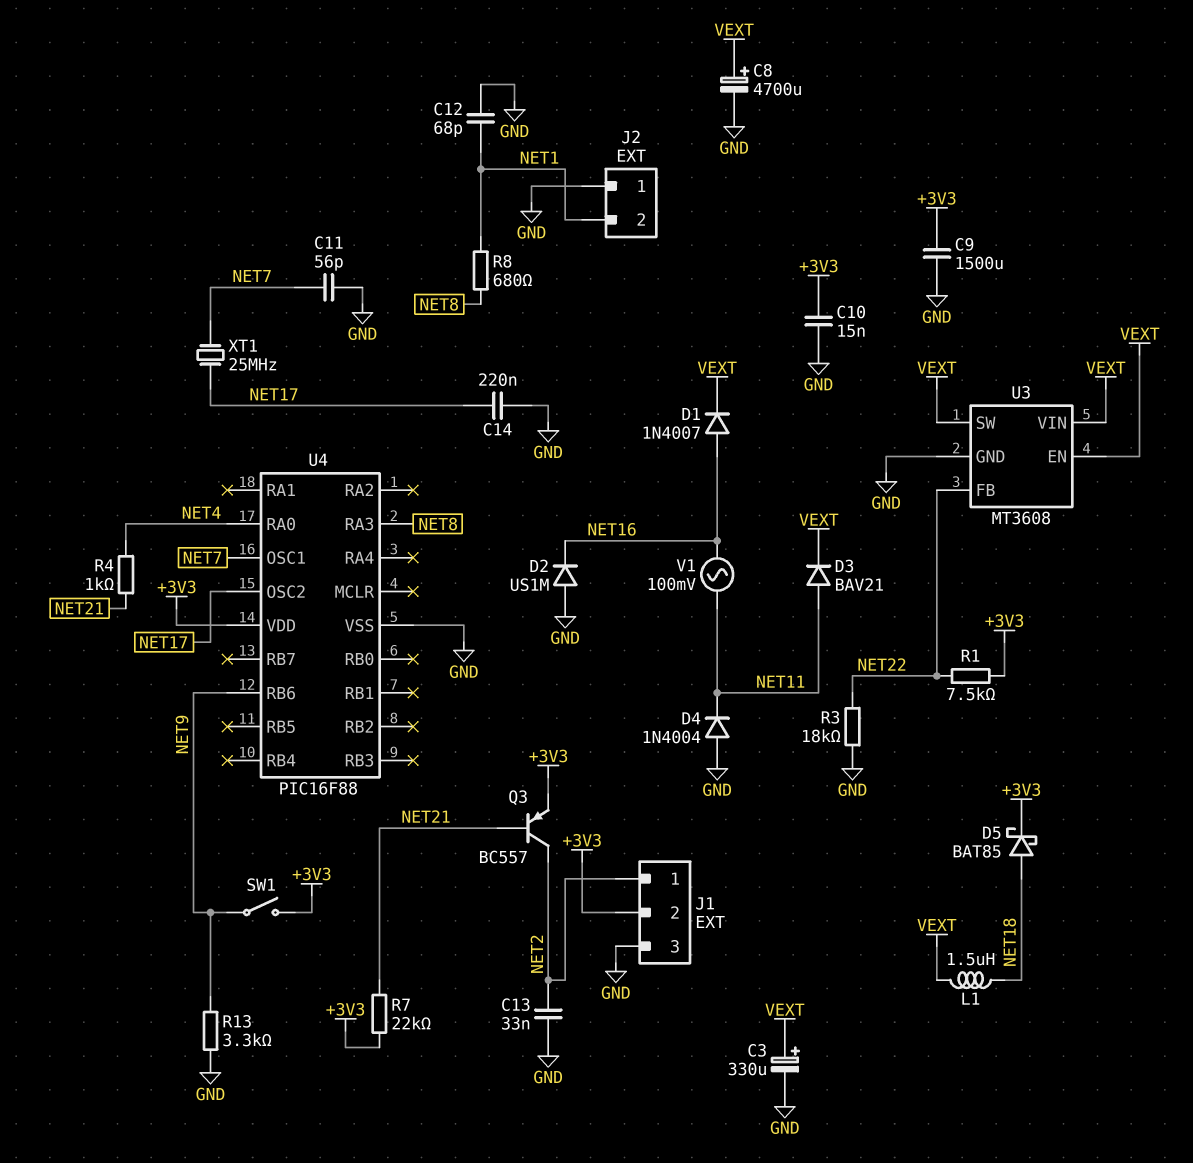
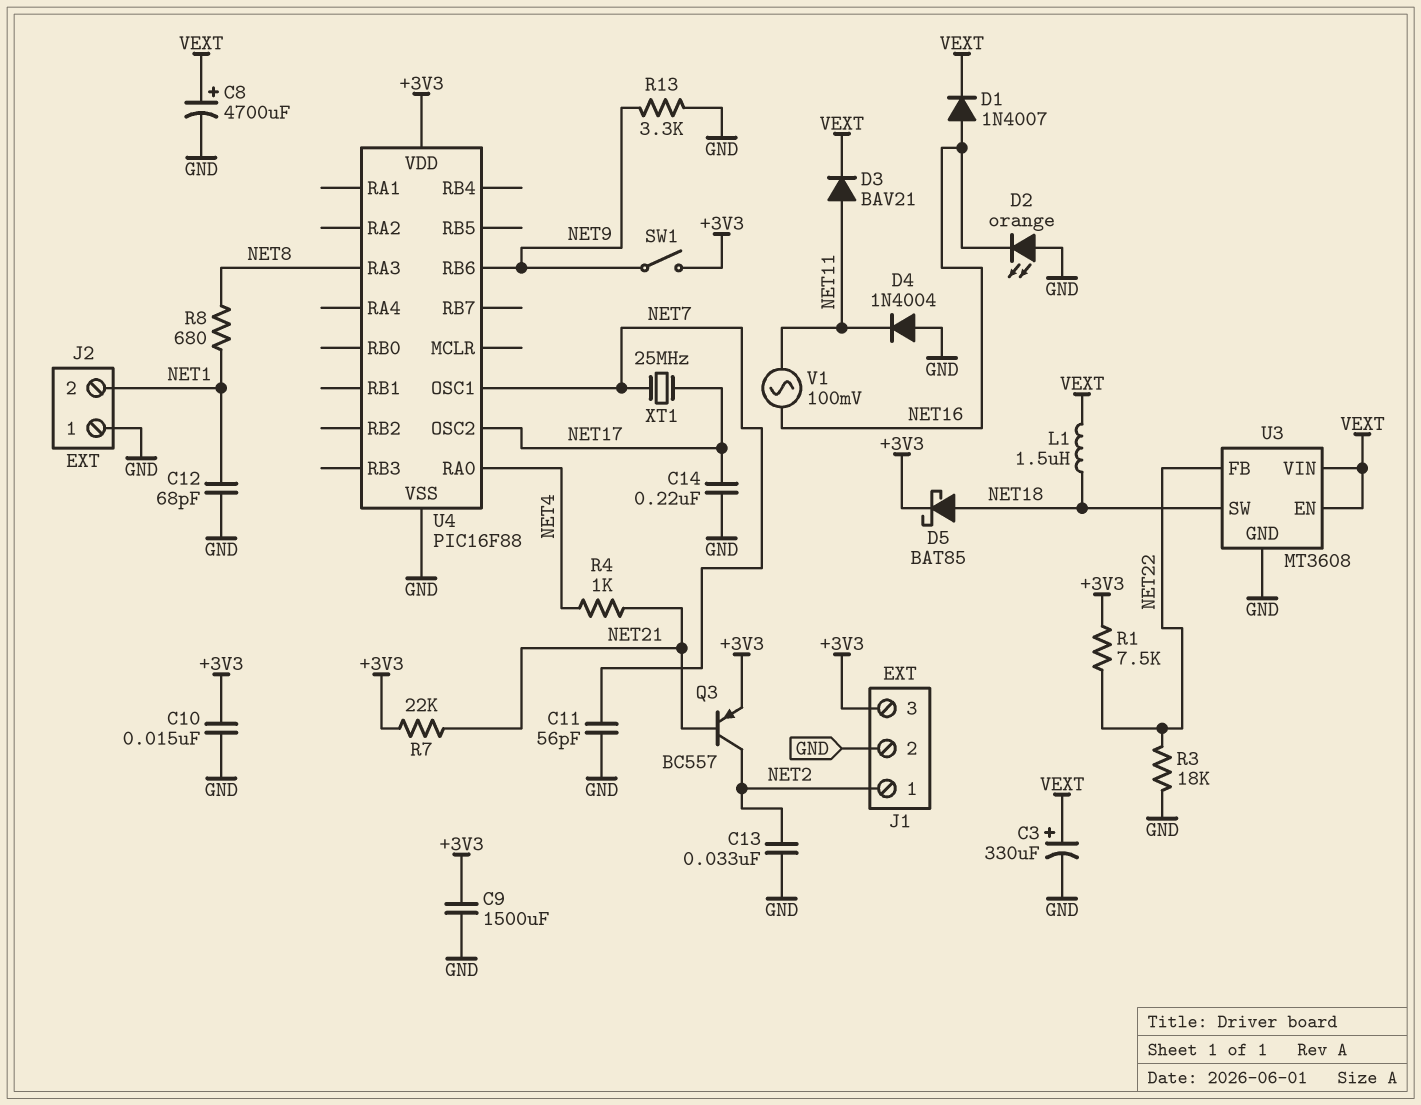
D2: diode US1M (A GND, K NET16) -> LED orange (A GND, K NET16)
J1 pin 2: +3V3 -> GND
J1 pin 3: GND -> +3V3
U3 pin SW: VEXT -> NET18

